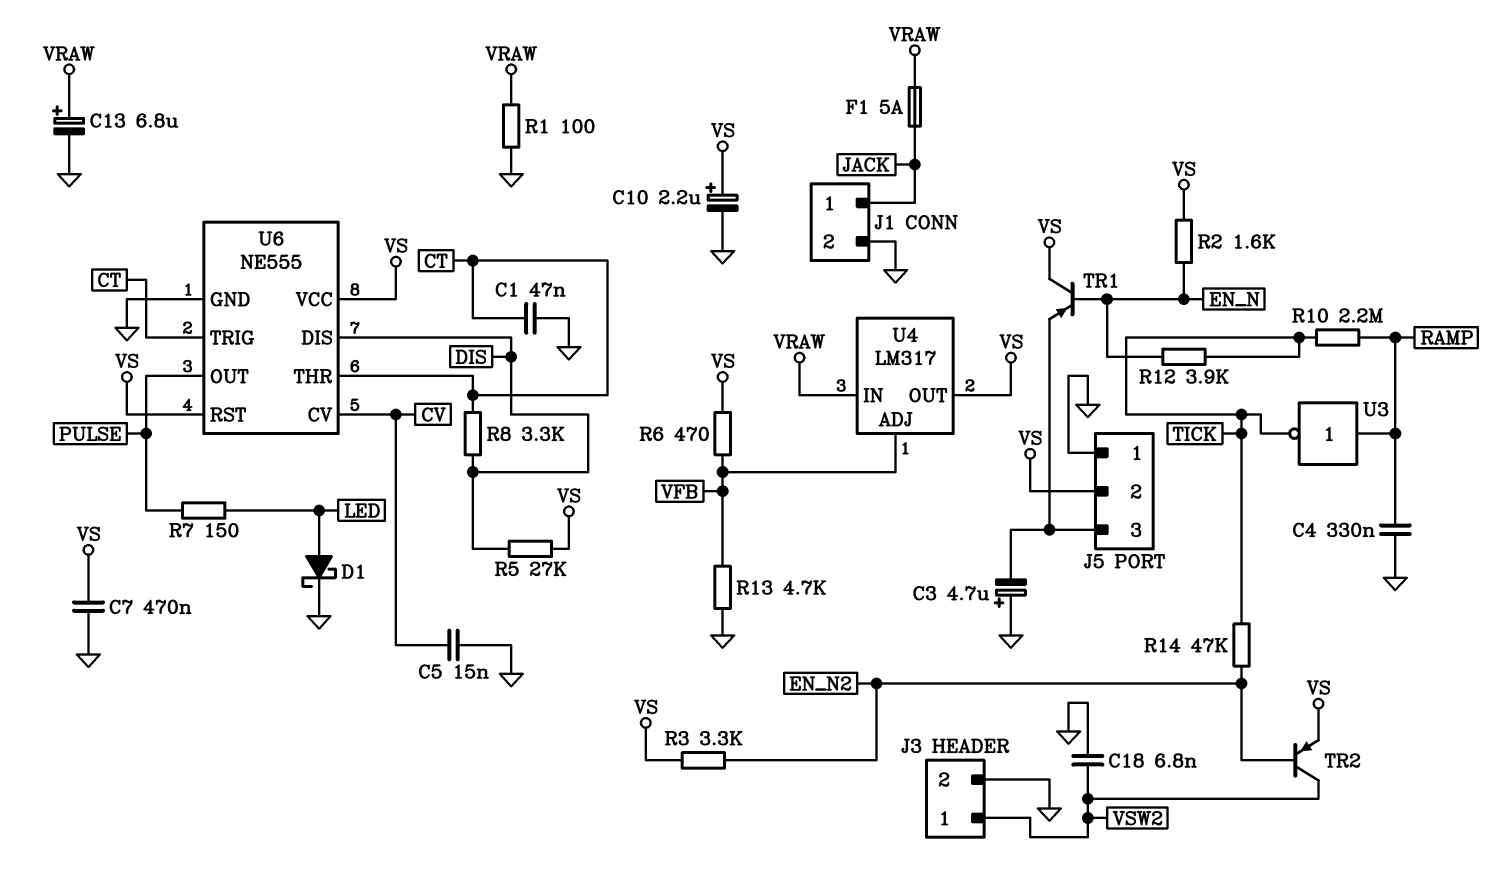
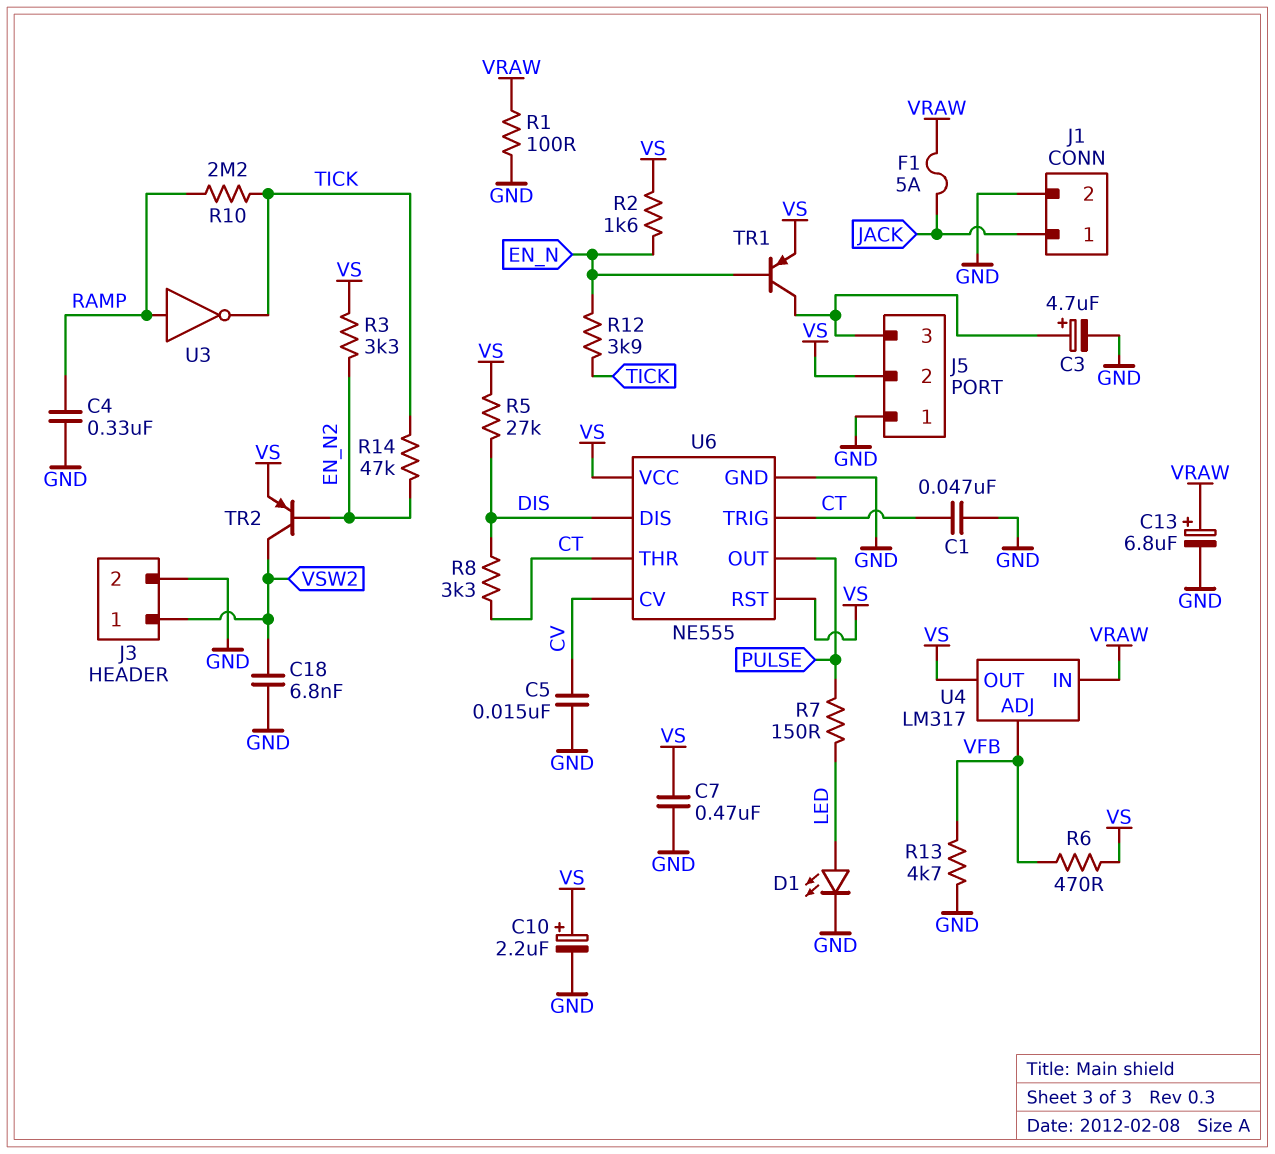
C3: 4.7uF (plus GND, minus J5/3) -> 4.7uF (plus J5/3, minus GND)
D1: schottky (A LED, K GND) -> LED (A LED, K GND)
TR1: PNP (B EN_N, C VS, E J5/3) -> PNP (B EN_N, C J5/3, E VS)

